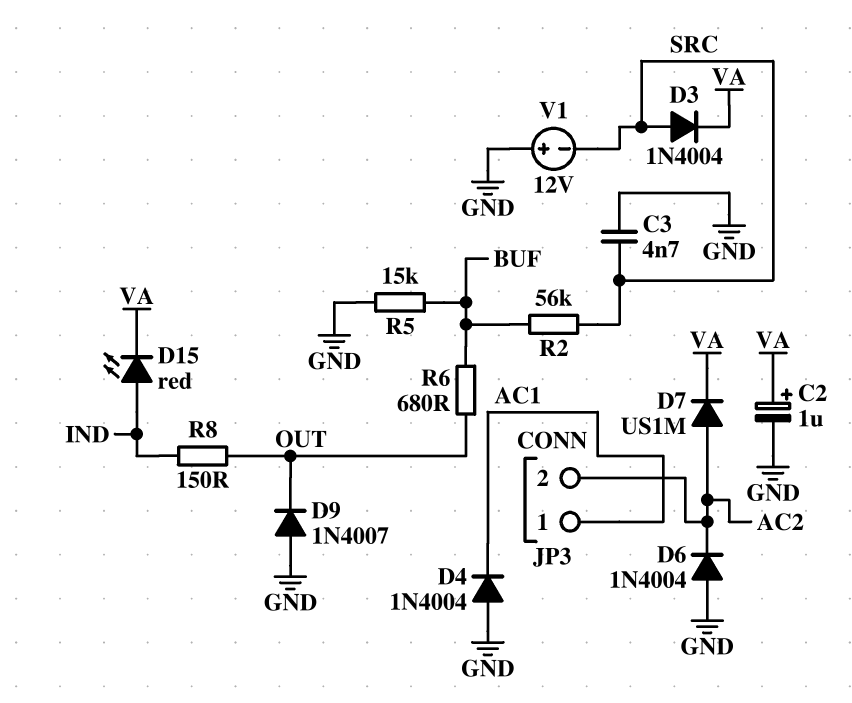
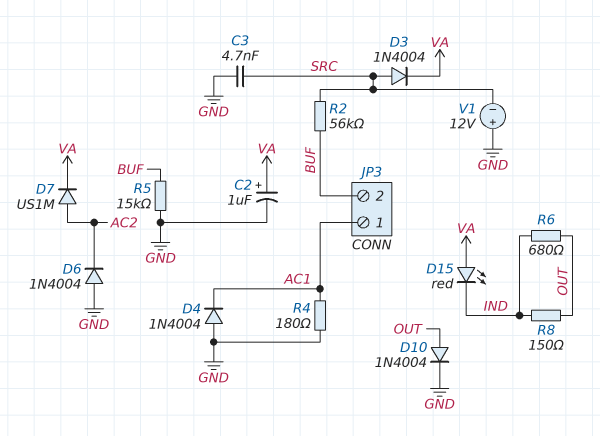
D9: diode 1N4007 (A GND, K OUT) -> none
D10: none -> diode 1N4004 (A OUT, K GND)
D15: LED red (A IND, K VA) -> LED red (A VA, K IND)
JP3 pin 2: AC2 -> BUF
R4: none -> 180 (AC1, GND)
R6: 680 (BUF, OUT) -> 680 (IND, OUT)

